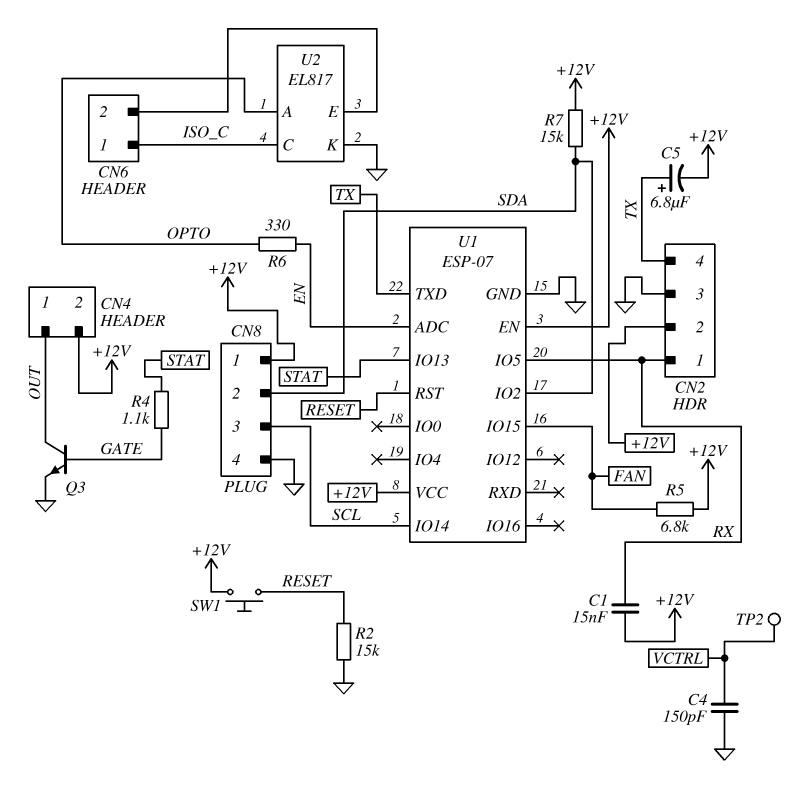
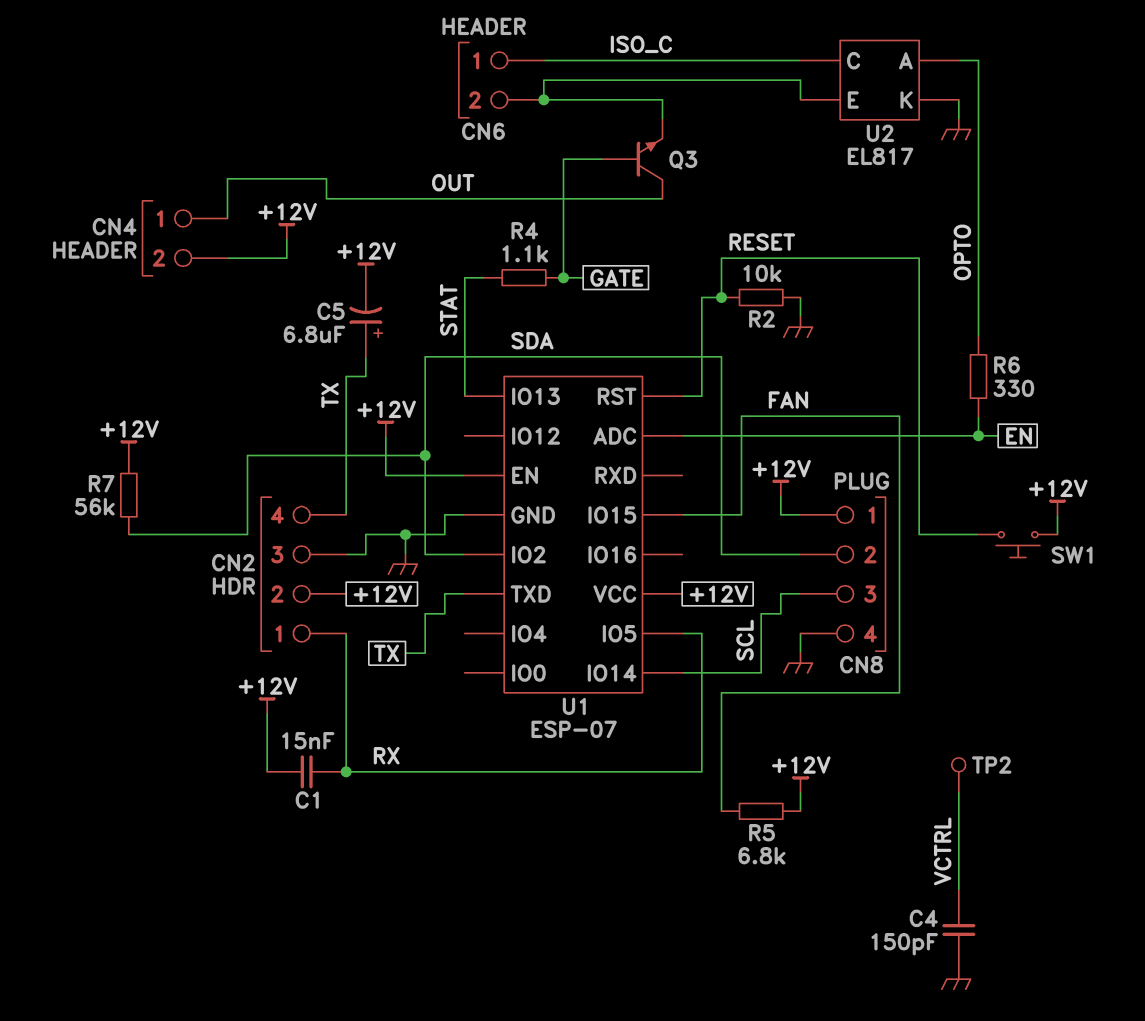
Q3: NPN (B GATE, C OUT, E GND) -> NPN (B GATE, C OUT, E CN6/2)
R2: 15k (GND, RESET) -> 10k (GND, RESET)
R7: 15k (+12V, SDA) -> 56k (+12V, SDA)

